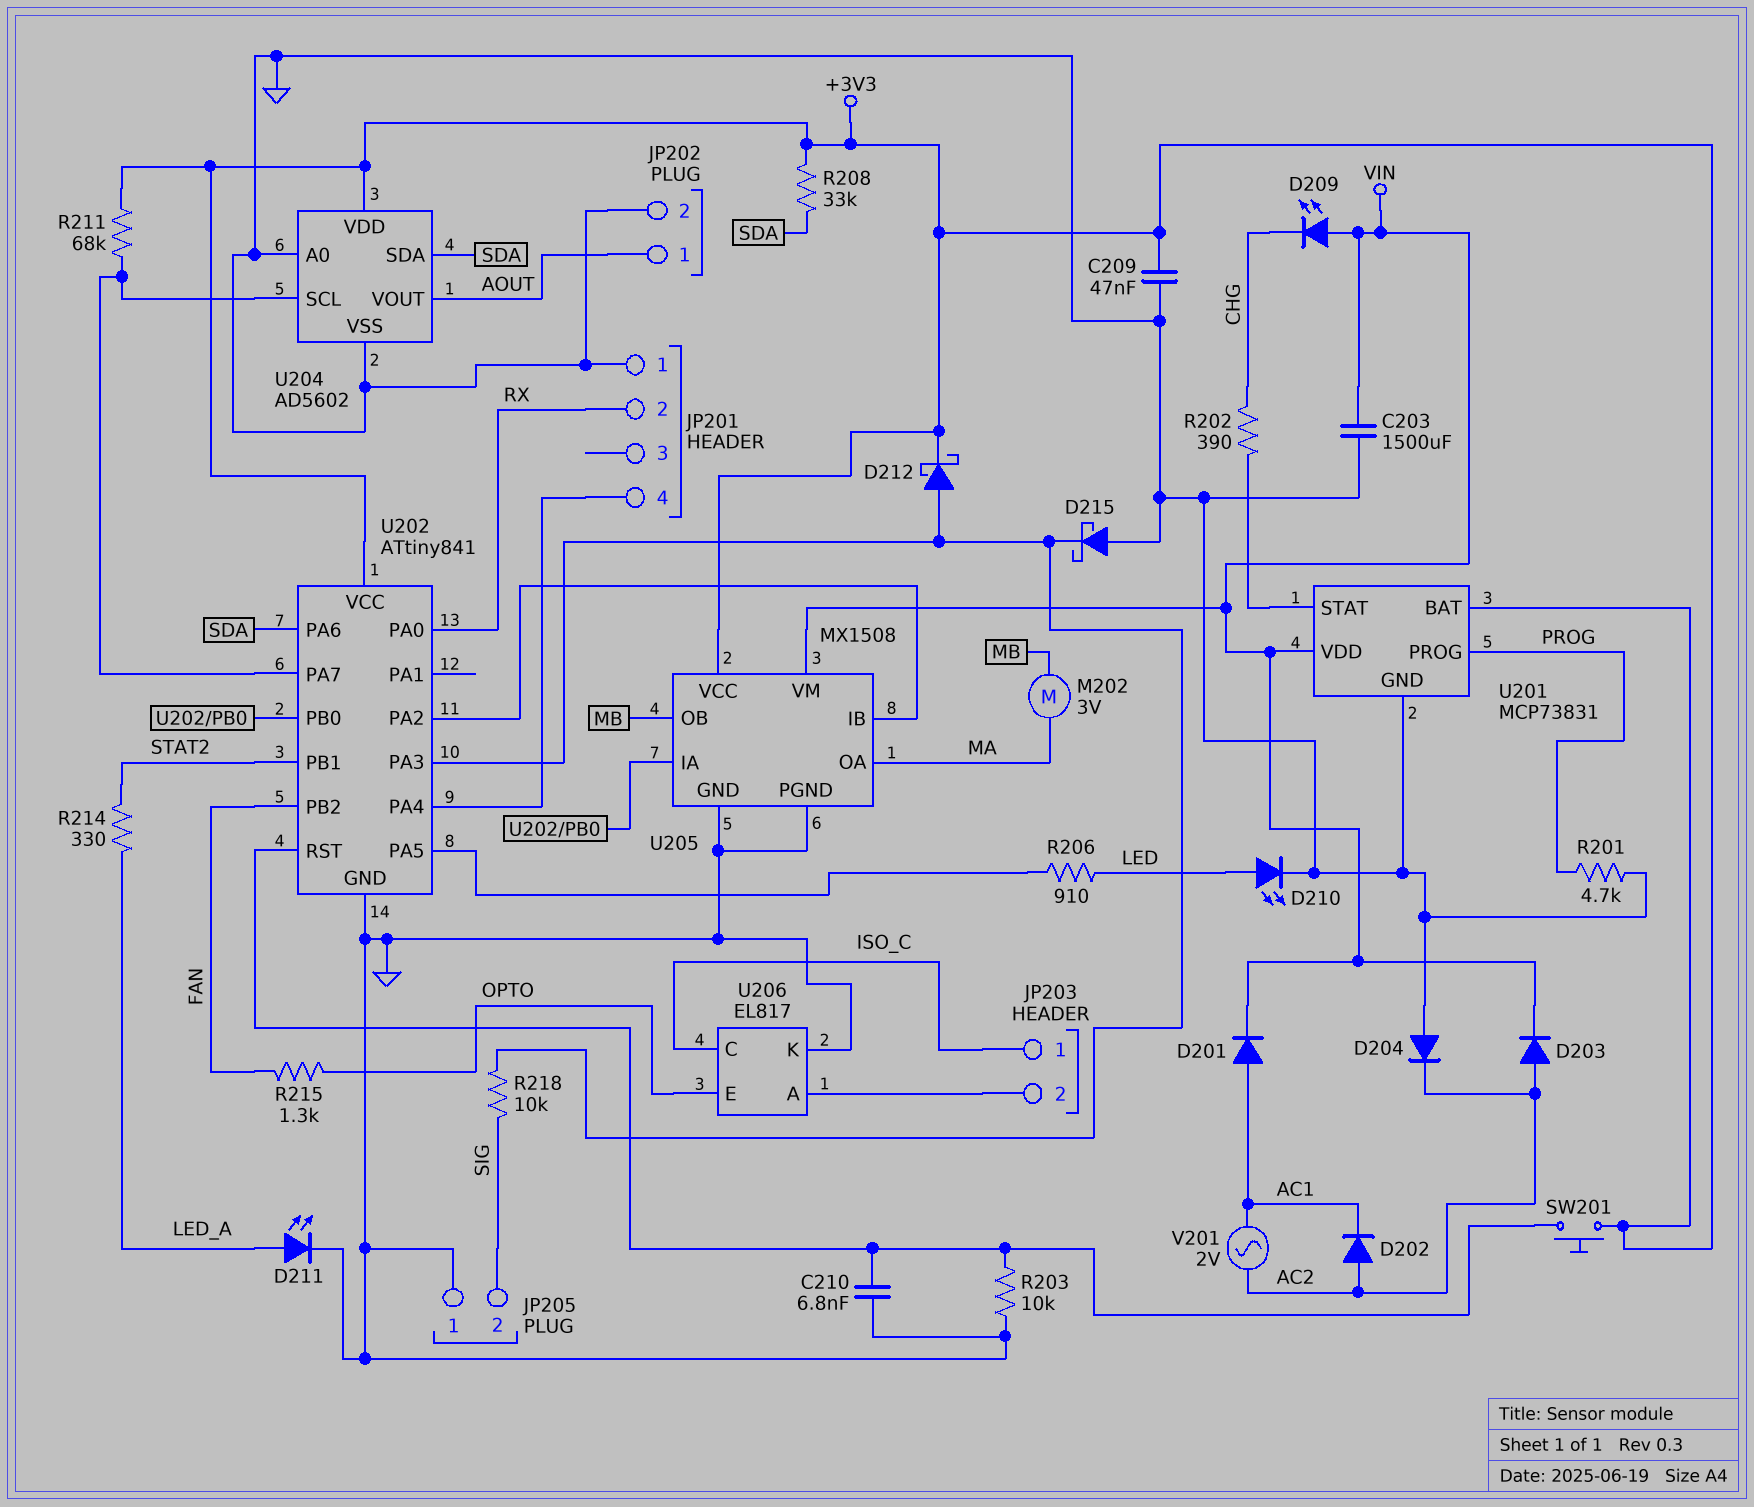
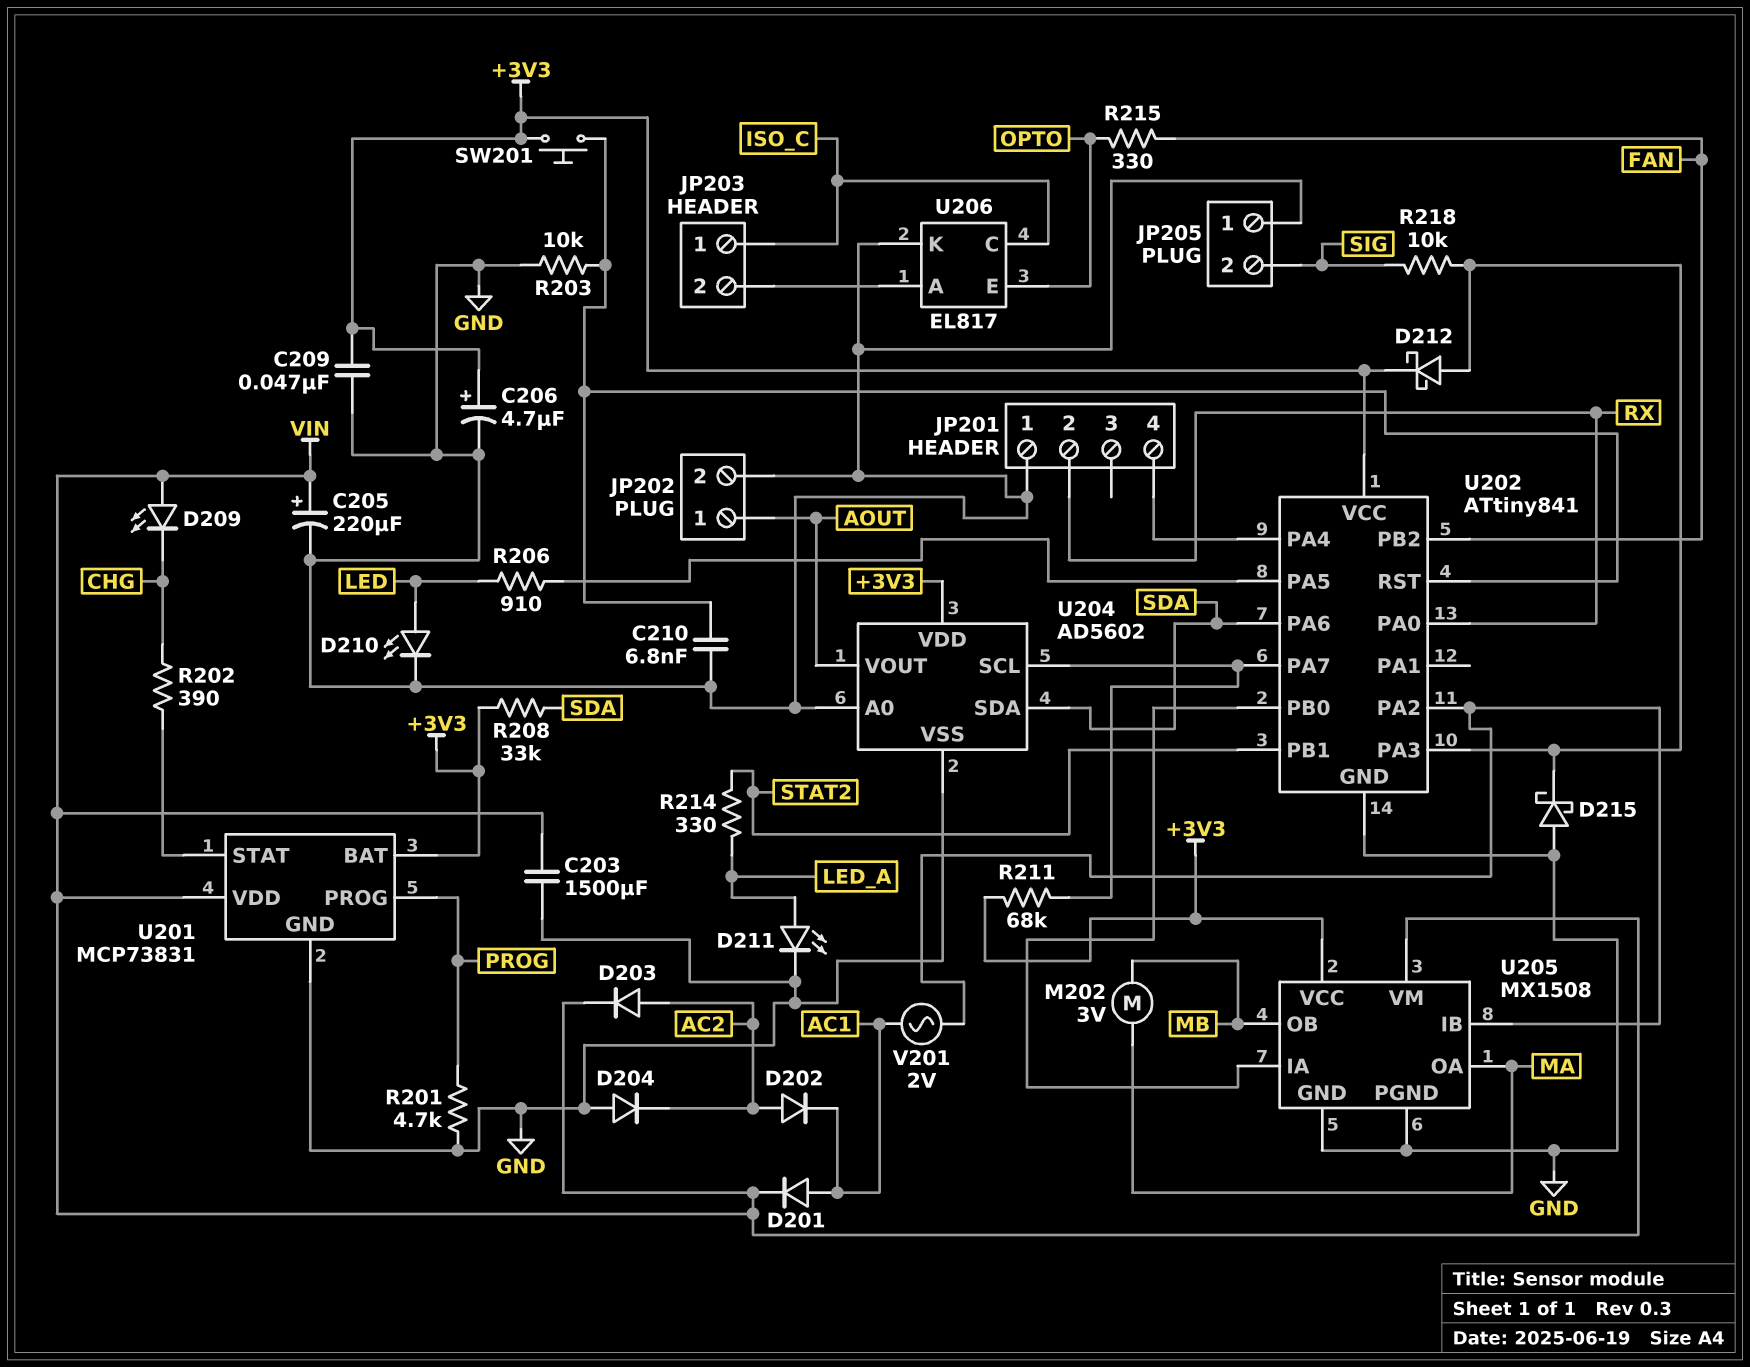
C205: none -> 220uF (plus VIN, minus GND)
C206: none -> 4.7uF (plus +3V3, minus GND)
R215: 1.3k (FAN, OPTO) -> 330 (FAN, OPTO)
V201: AC 2V (AC1, AC2) -> AC 2V (AC1, U202/PA2)

